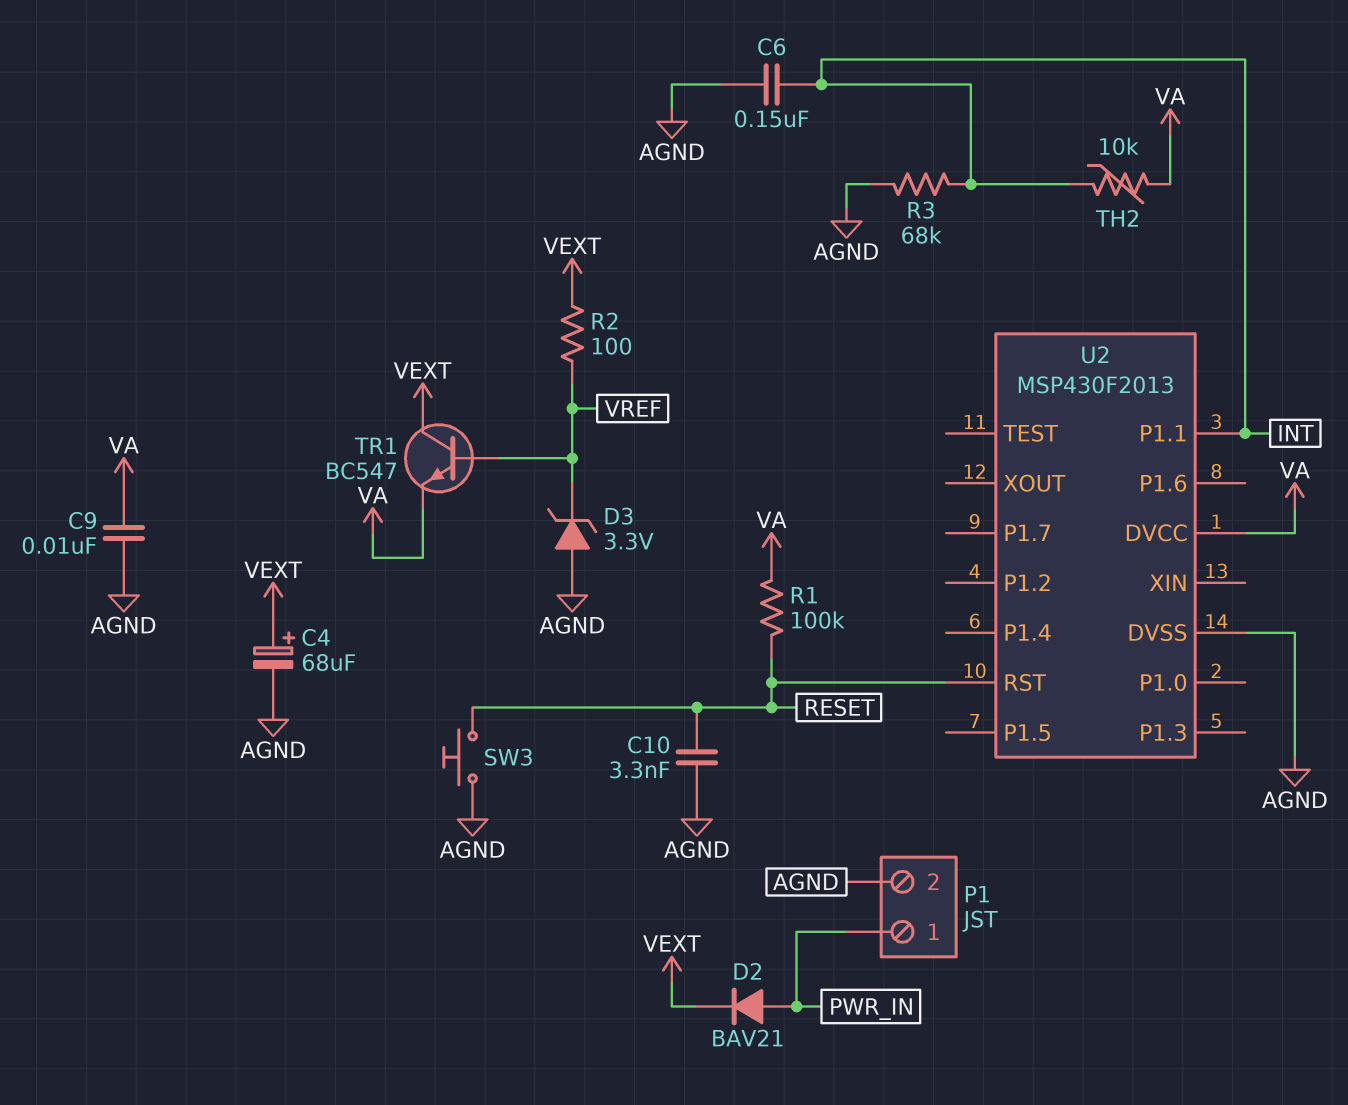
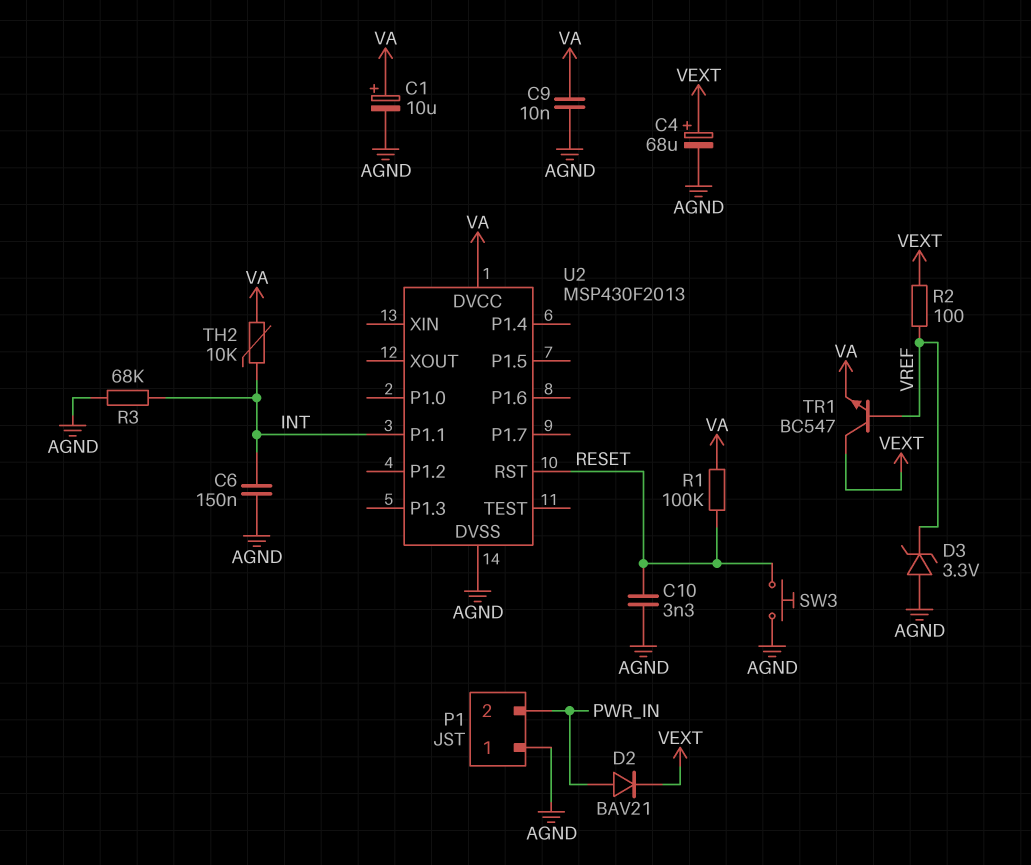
C1: none -> 10uF (plus VA, minus AGND)
P1 pin 1: PWR_IN -> AGND
P1 pin 2: AGND -> PWR_IN

